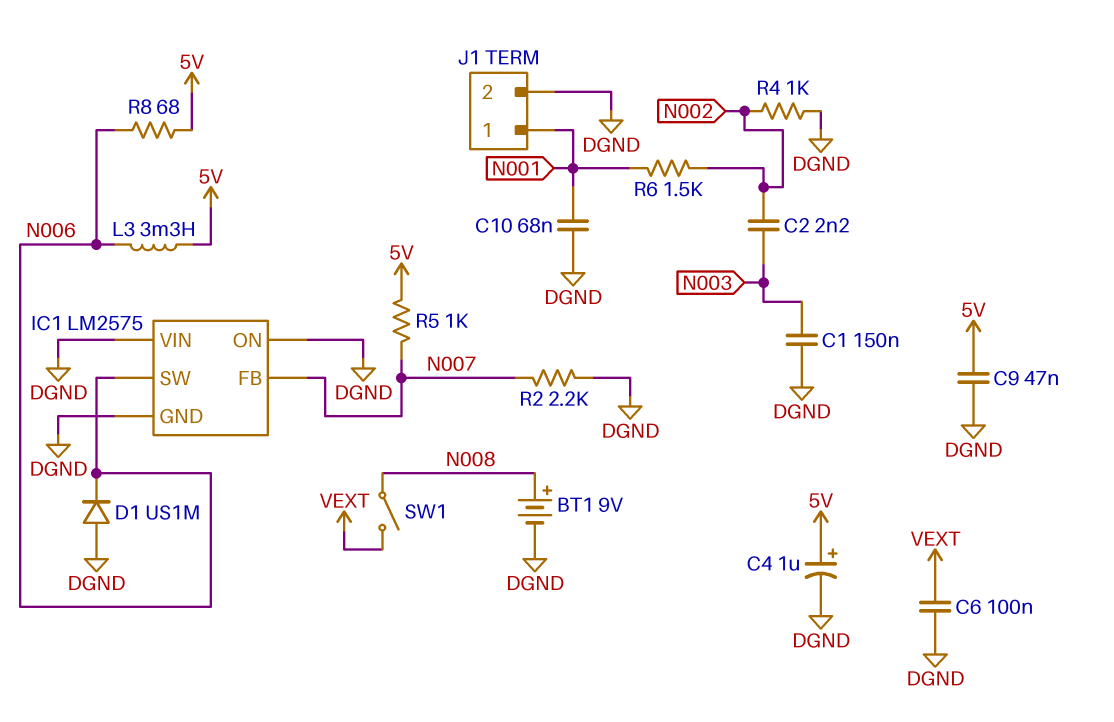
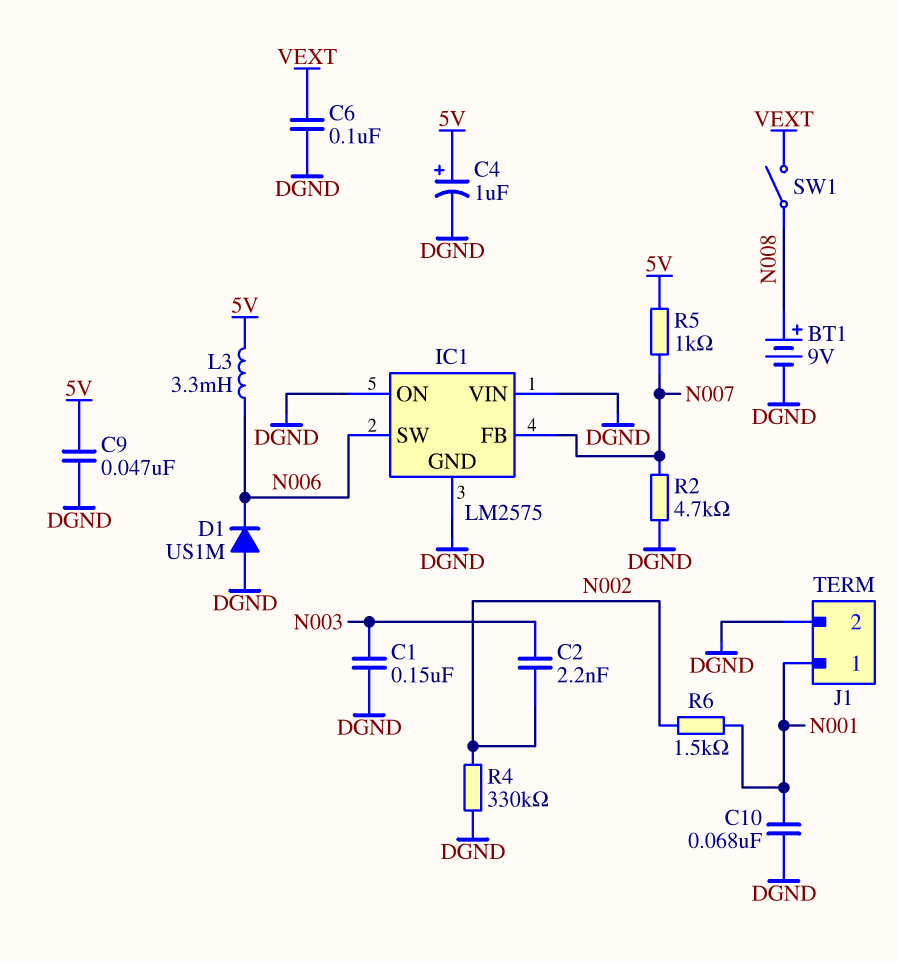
R2: 2.2k (DGND, N007) -> 4.7k (DGND, N007)
R4: 1k (DGND, N002) -> 330k (DGND, N002)
R8: 68 (5V, N006) -> none

